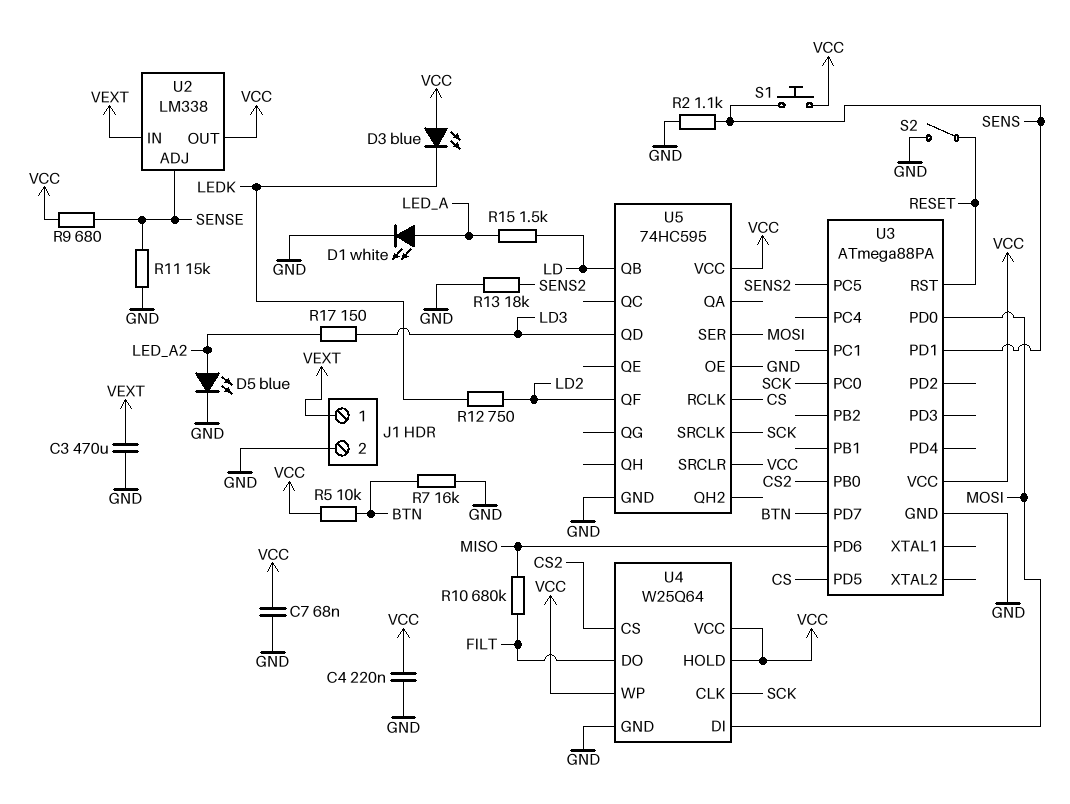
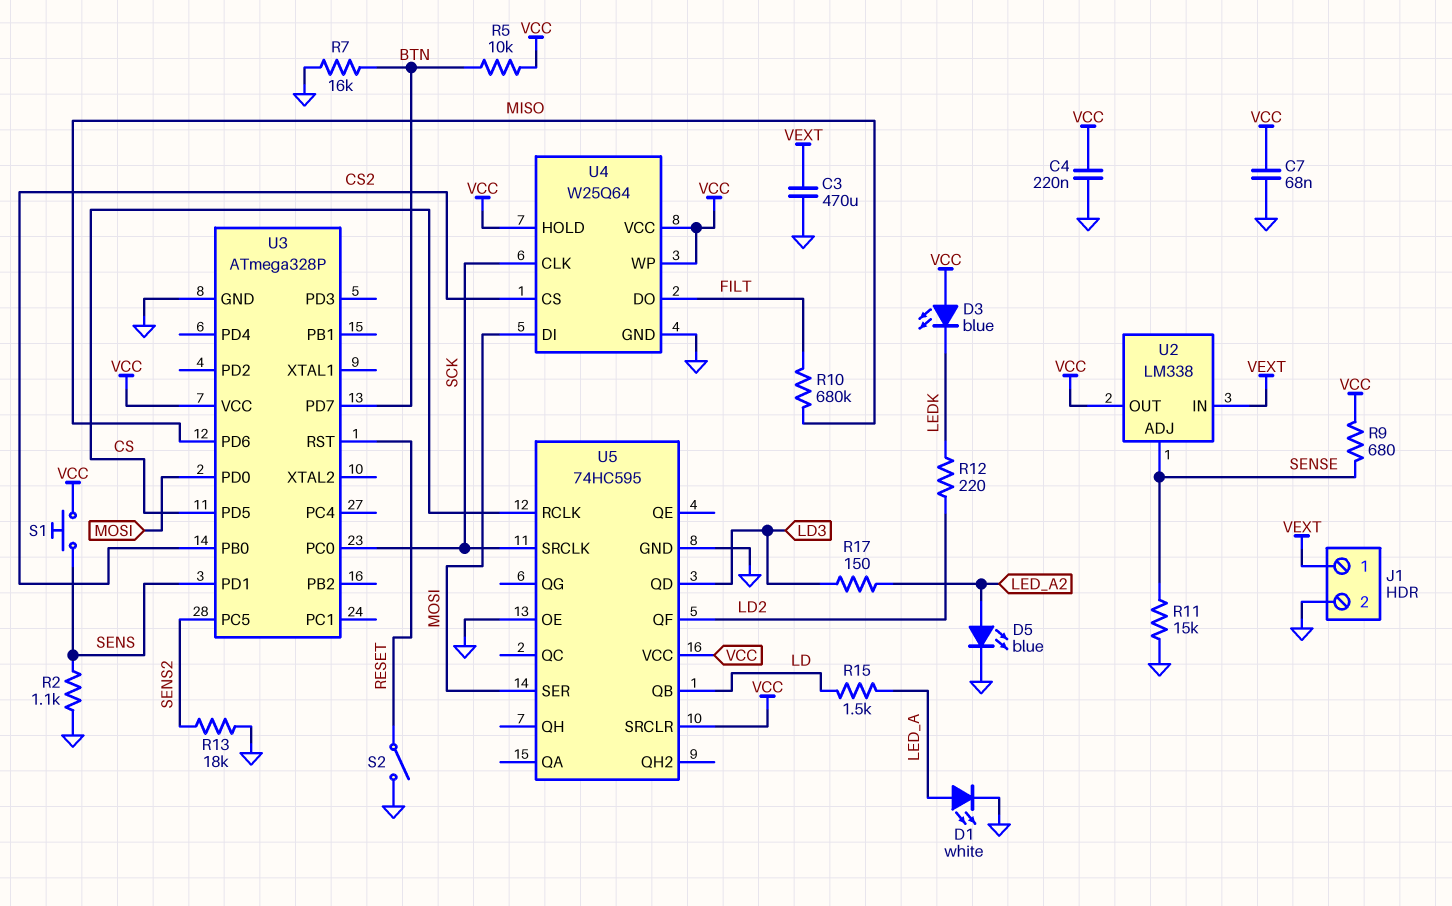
R12: 750 (LD2, LEDK) -> 220 (LD2, LEDK)
U3: ATmega88PA -> ATmega328P

